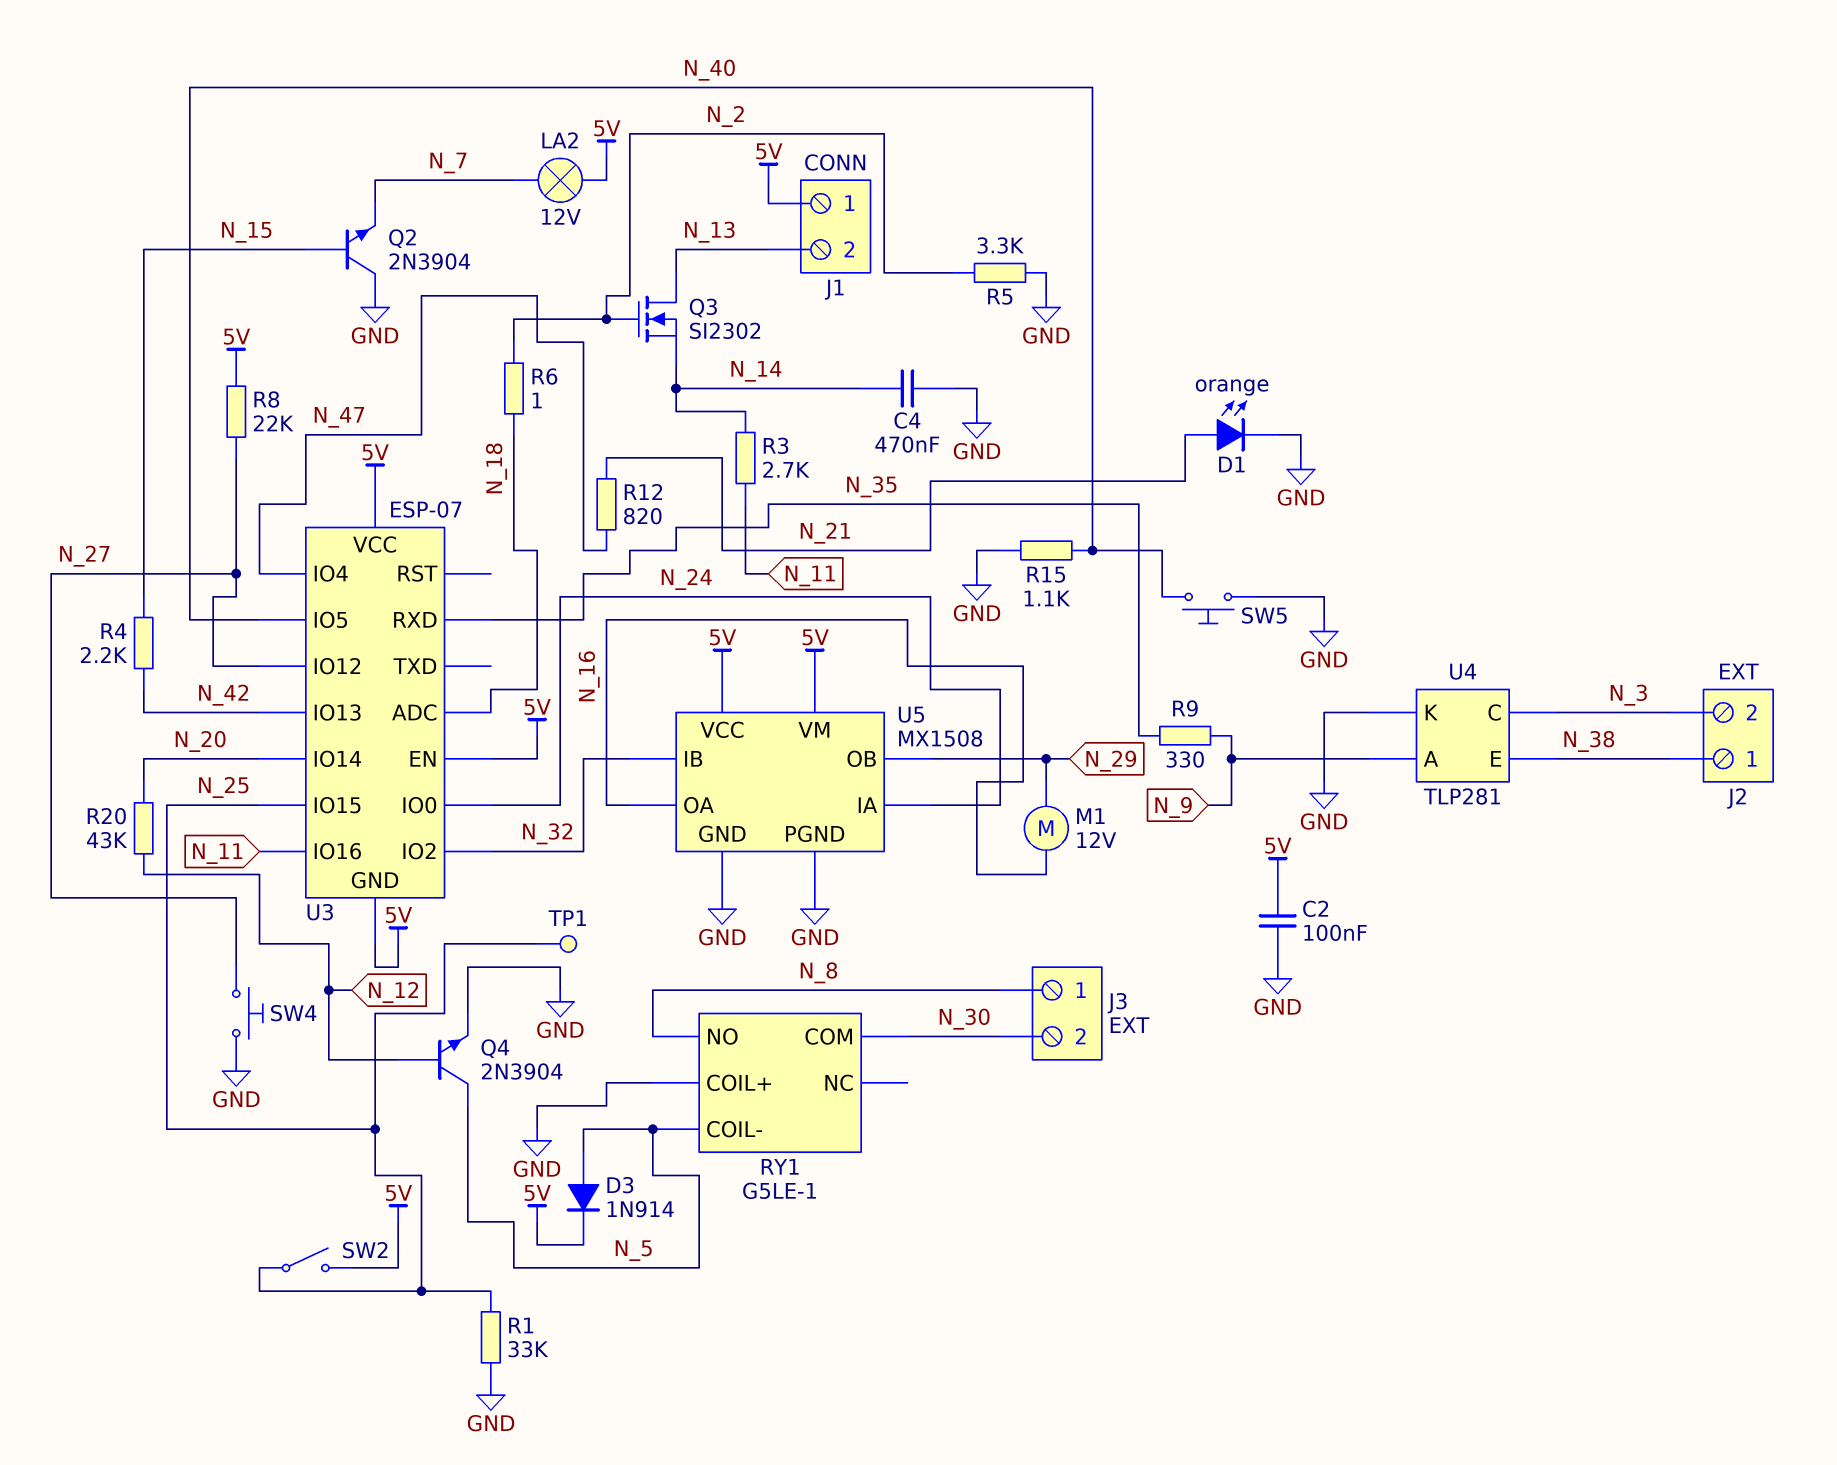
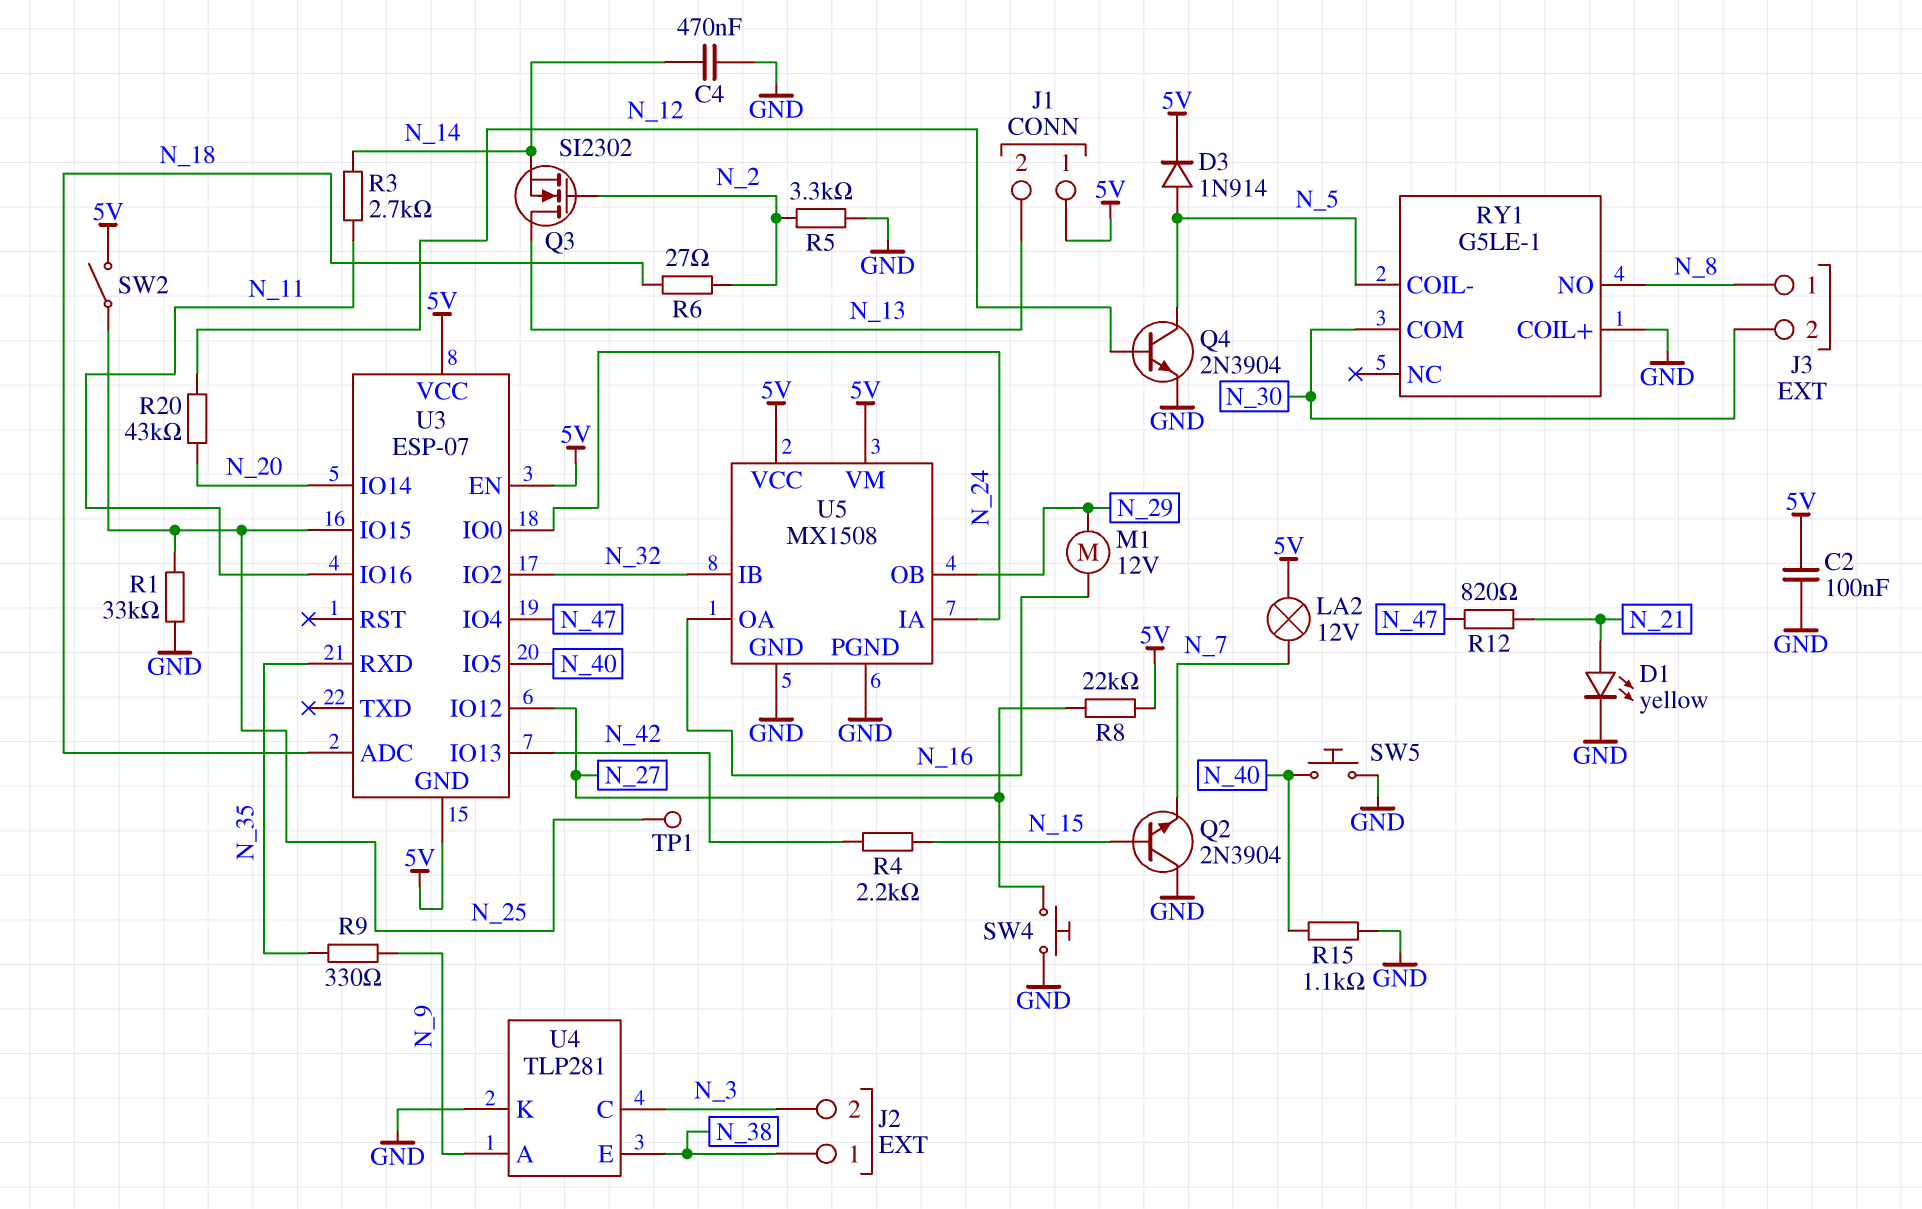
D1: LED orange (A N_21, K GND) -> LED yellow (A N_21, K GND)
R6: 1 (N_2, N_18) -> 27 (N_2, N_18)

